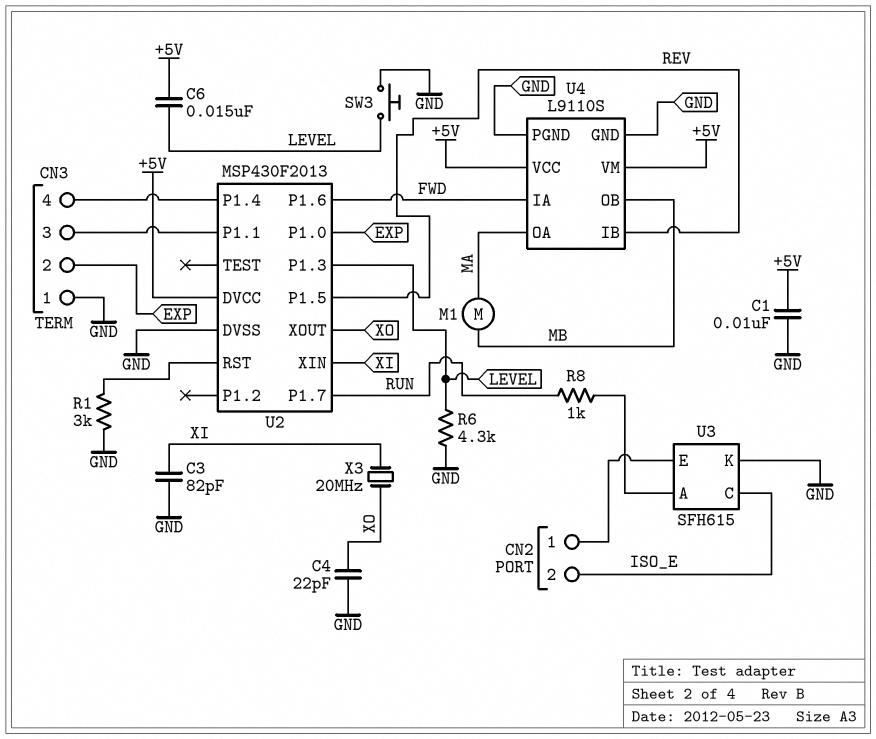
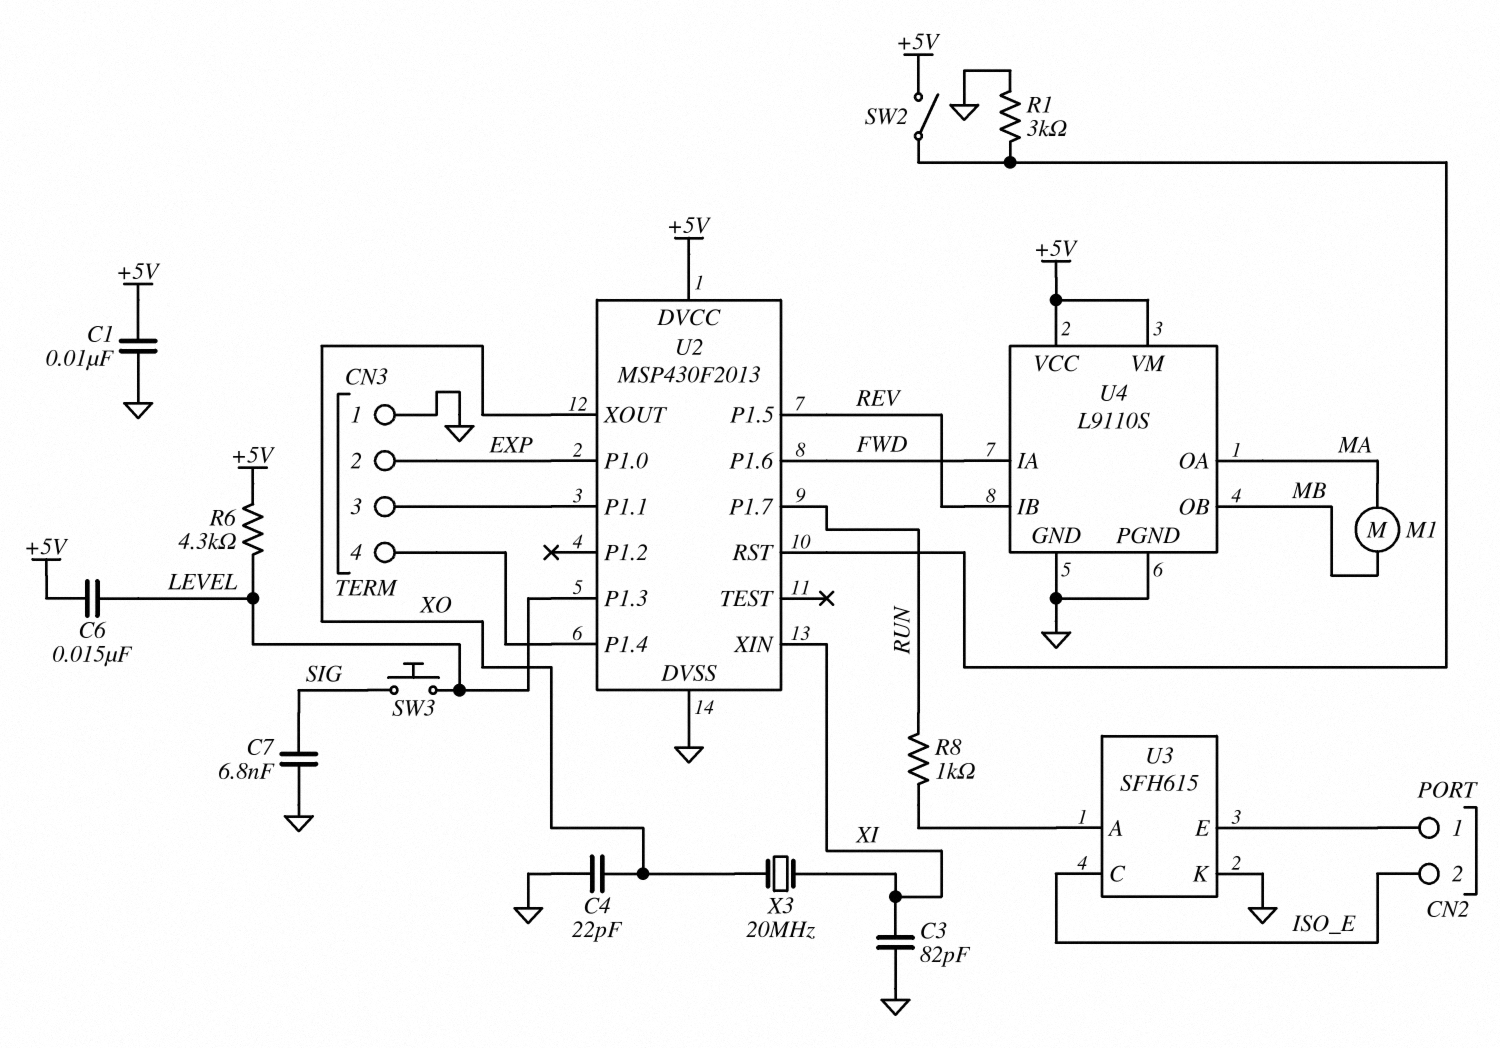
C7: none -> 6.8nF (GND, SIG)
R6: 4.3k (GND, LEVEL) -> 4.3k (+5V, LEVEL)
SW2: none -> switch (+5V, U2/RST)
SW3: button (GND, LEVEL) -> button (LEVEL, SIG)

